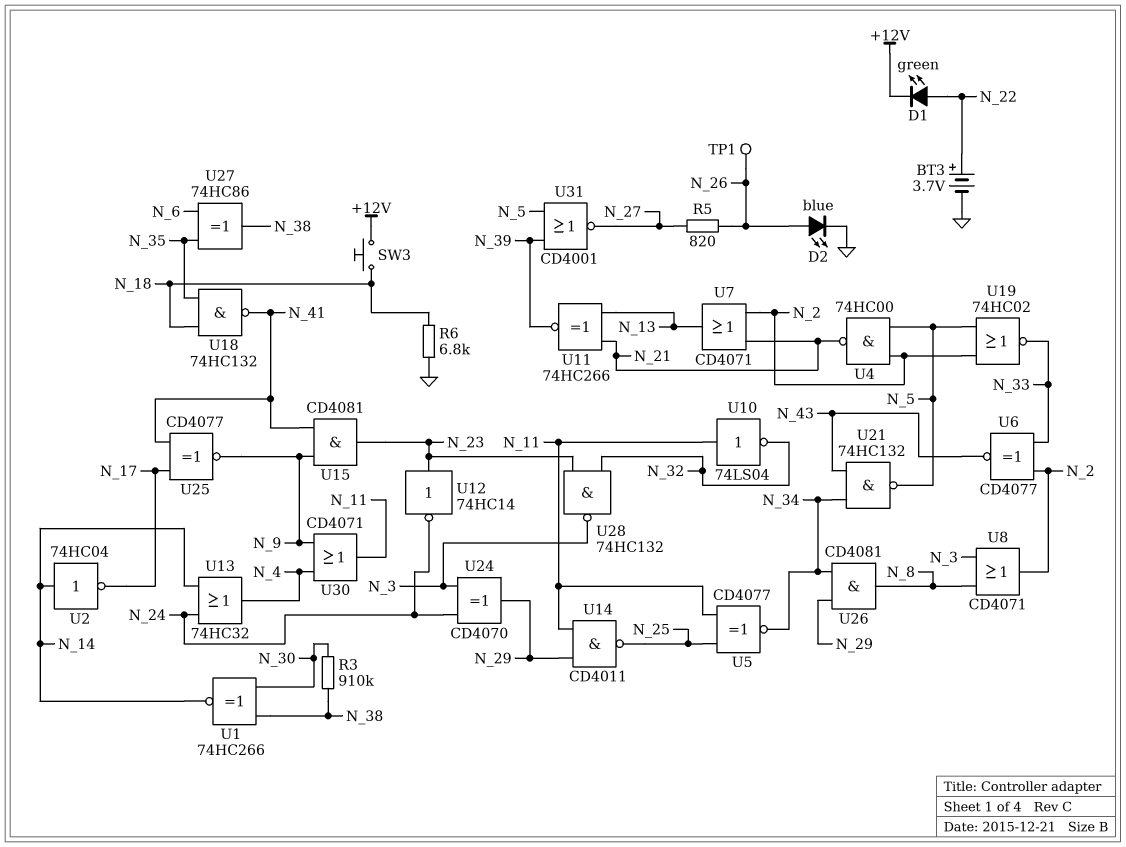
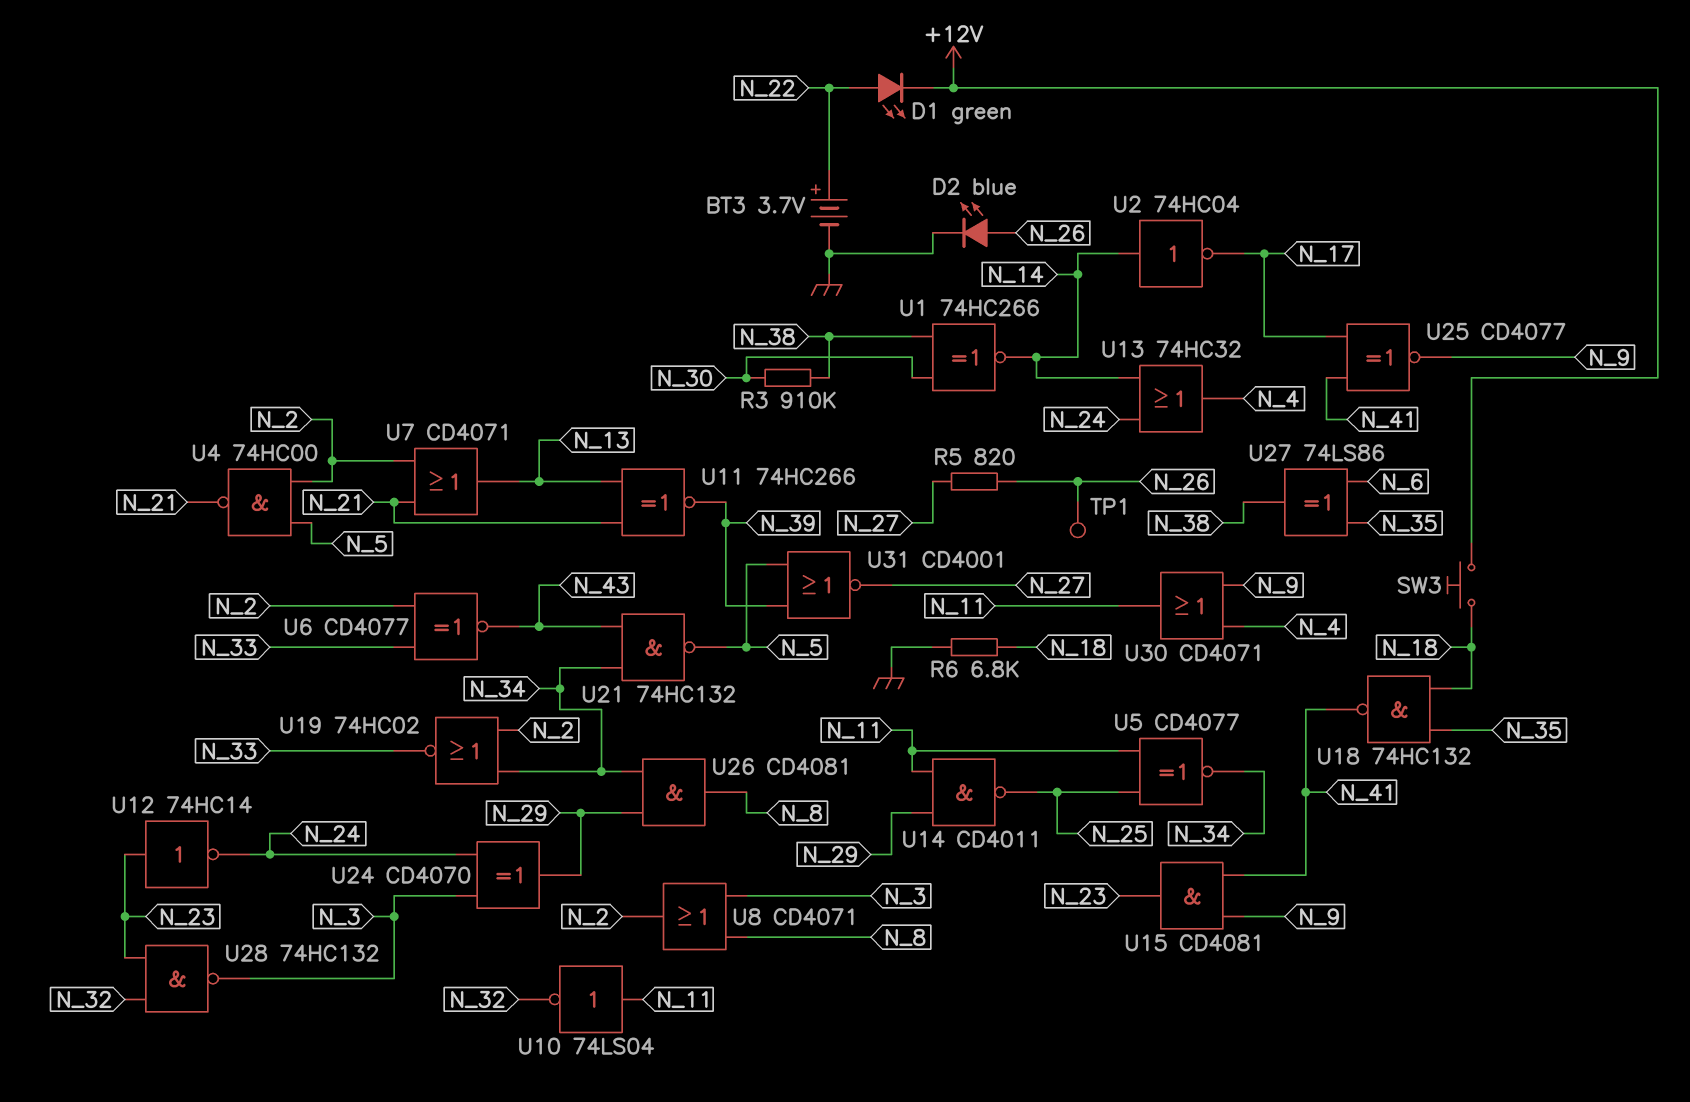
U19: NOR 74HC02 (in N_2, in N_5, out N_33) -> NOR 74HC02 (in N_2, in N_34, out N_33)
U27: XOR 74HC86 (in N_6, in N_35, out N_38) -> XOR 74LS86 (in N_6, in N_35, out N_38)

